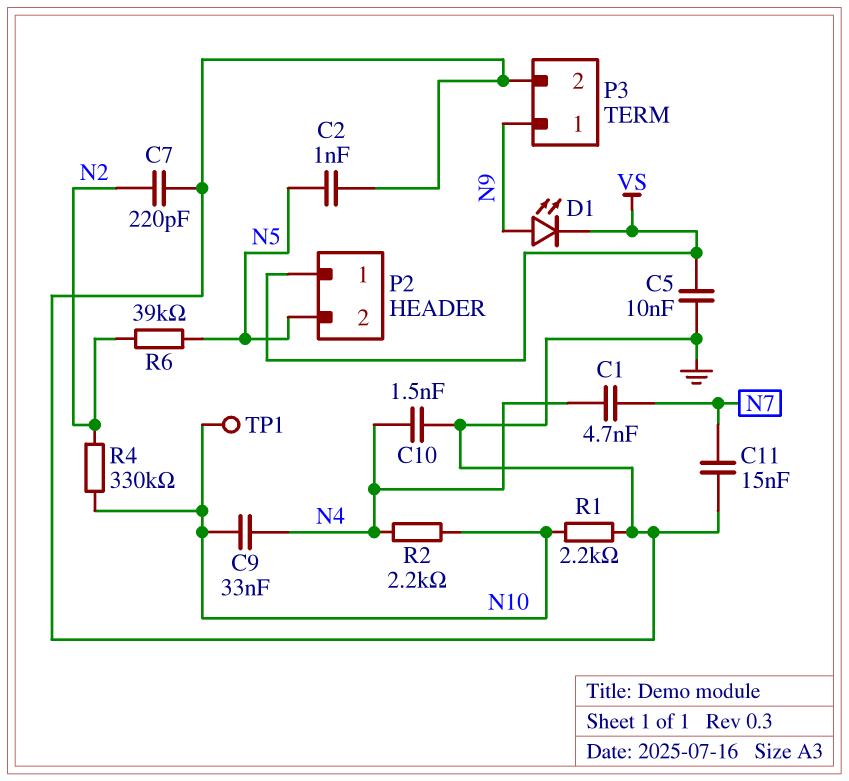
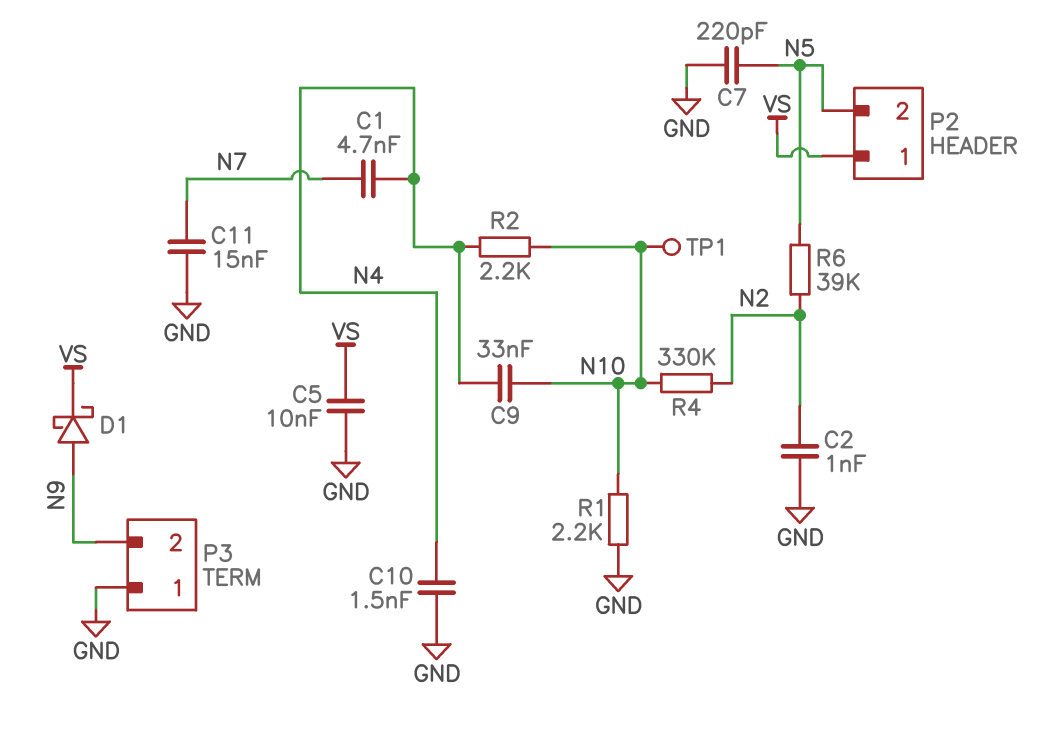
C2: 1nF (GND, N5) -> 1nF (GND, N2)
C7: 220pF (GND, N2) -> 220pF (GND, N5)
D1: LED (A N9, K VS) -> schottky (A N9, K VS)
P3 pin 1: N9 -> GND
P3 pin 2: GND -> N9

